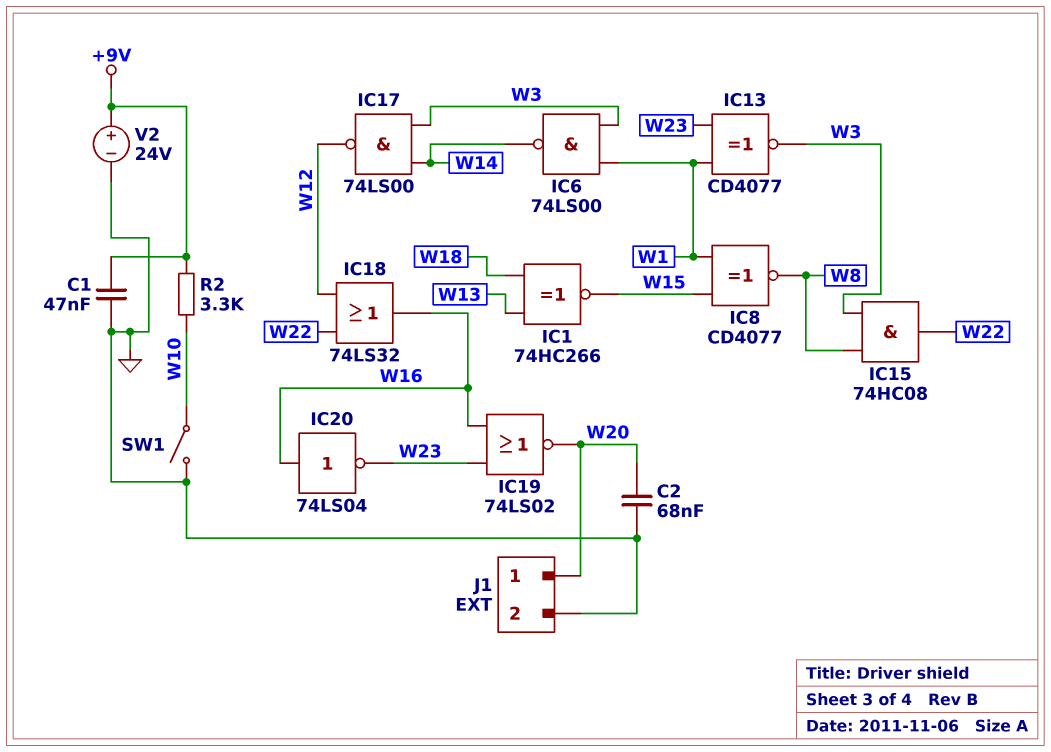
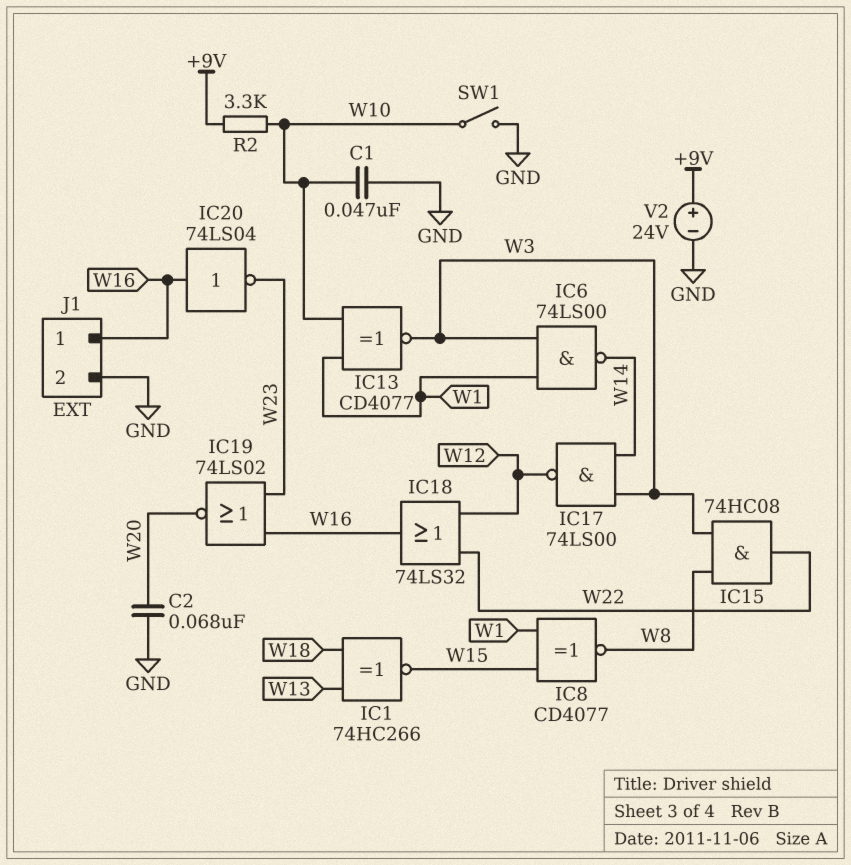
C1: 47nF (+9V, GND) -> 47nF (GND, W10)
IC13: XNOR CD4077 (in W1, in W23, out W3) -> XNOR CD4077 (in W1, in W10, out W3)
J1 pin 1: W20 -> W16

